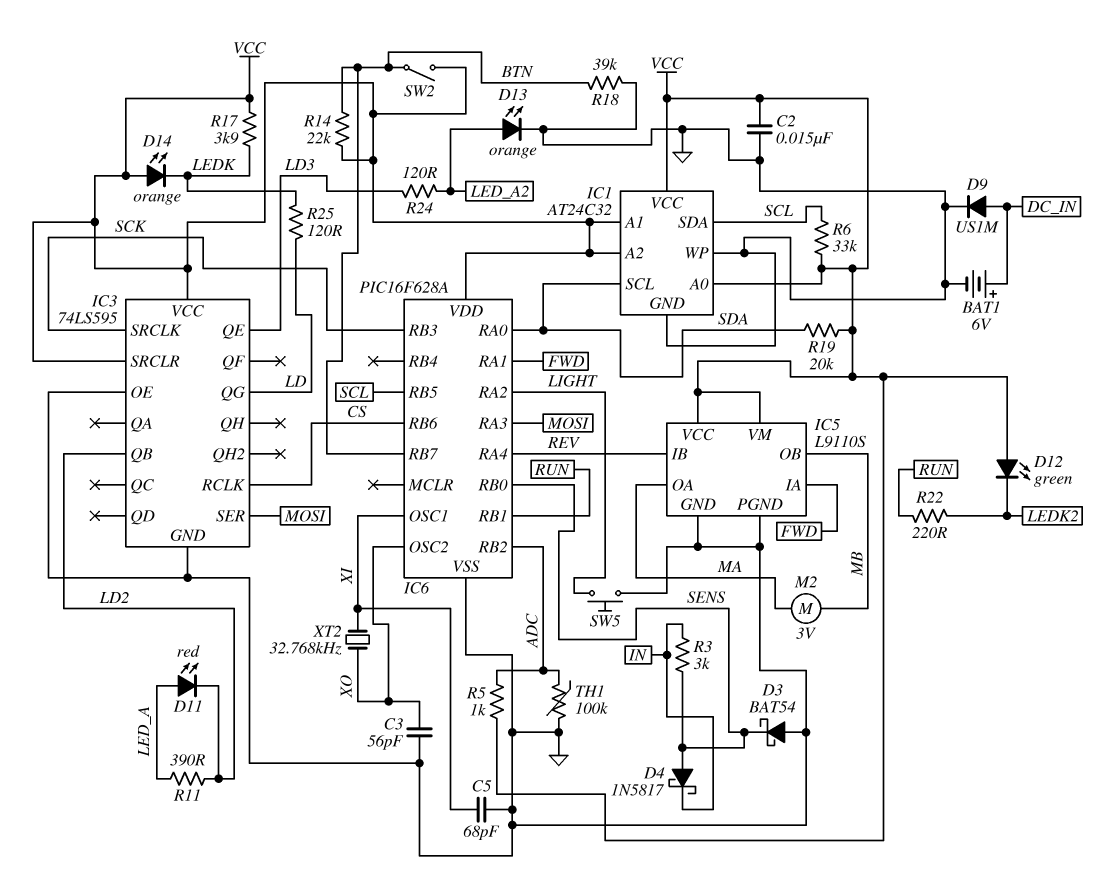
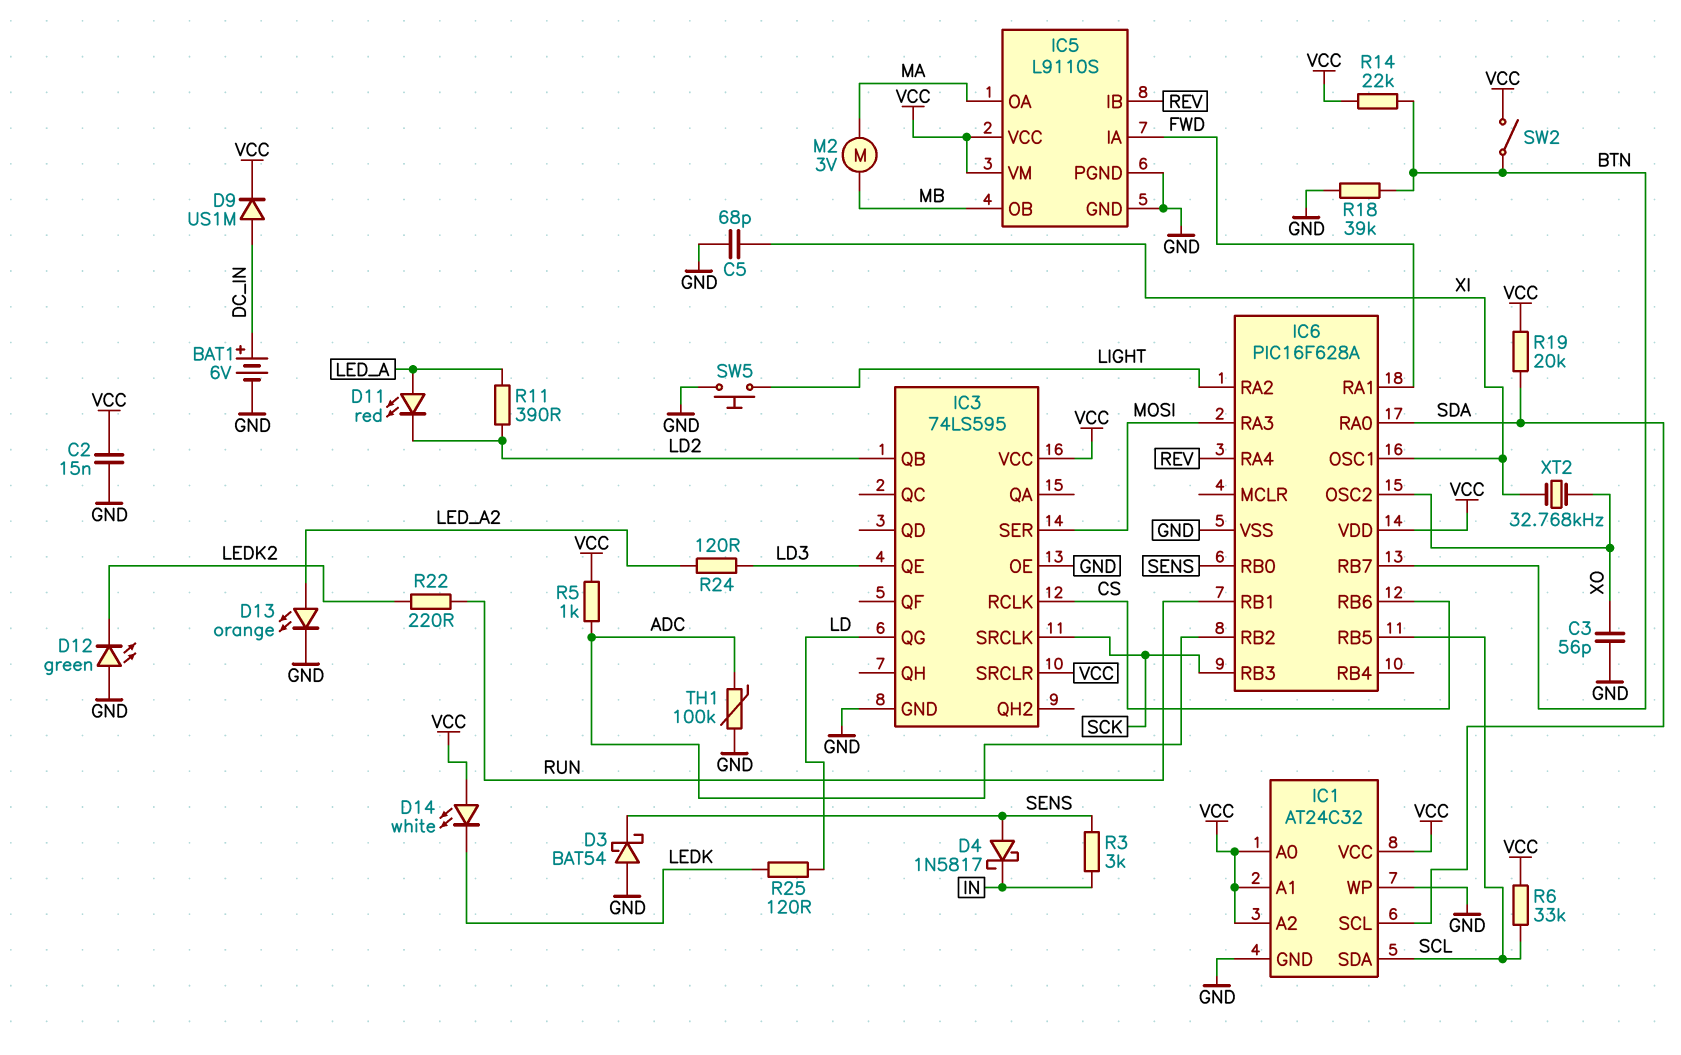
D9: diode US1M (A DC_IN, K GND) -> diode US1M (A DC_IN, K VCC)
D12: LED green (A VCC, K LEDK2) -> LED green (A GND, K LEDK2)
D14: LED orange (A VCC, K LEDK) -> LED white (A VCC, K LEDK)
R17: 3.9k (LEDK, VCC) -> none

